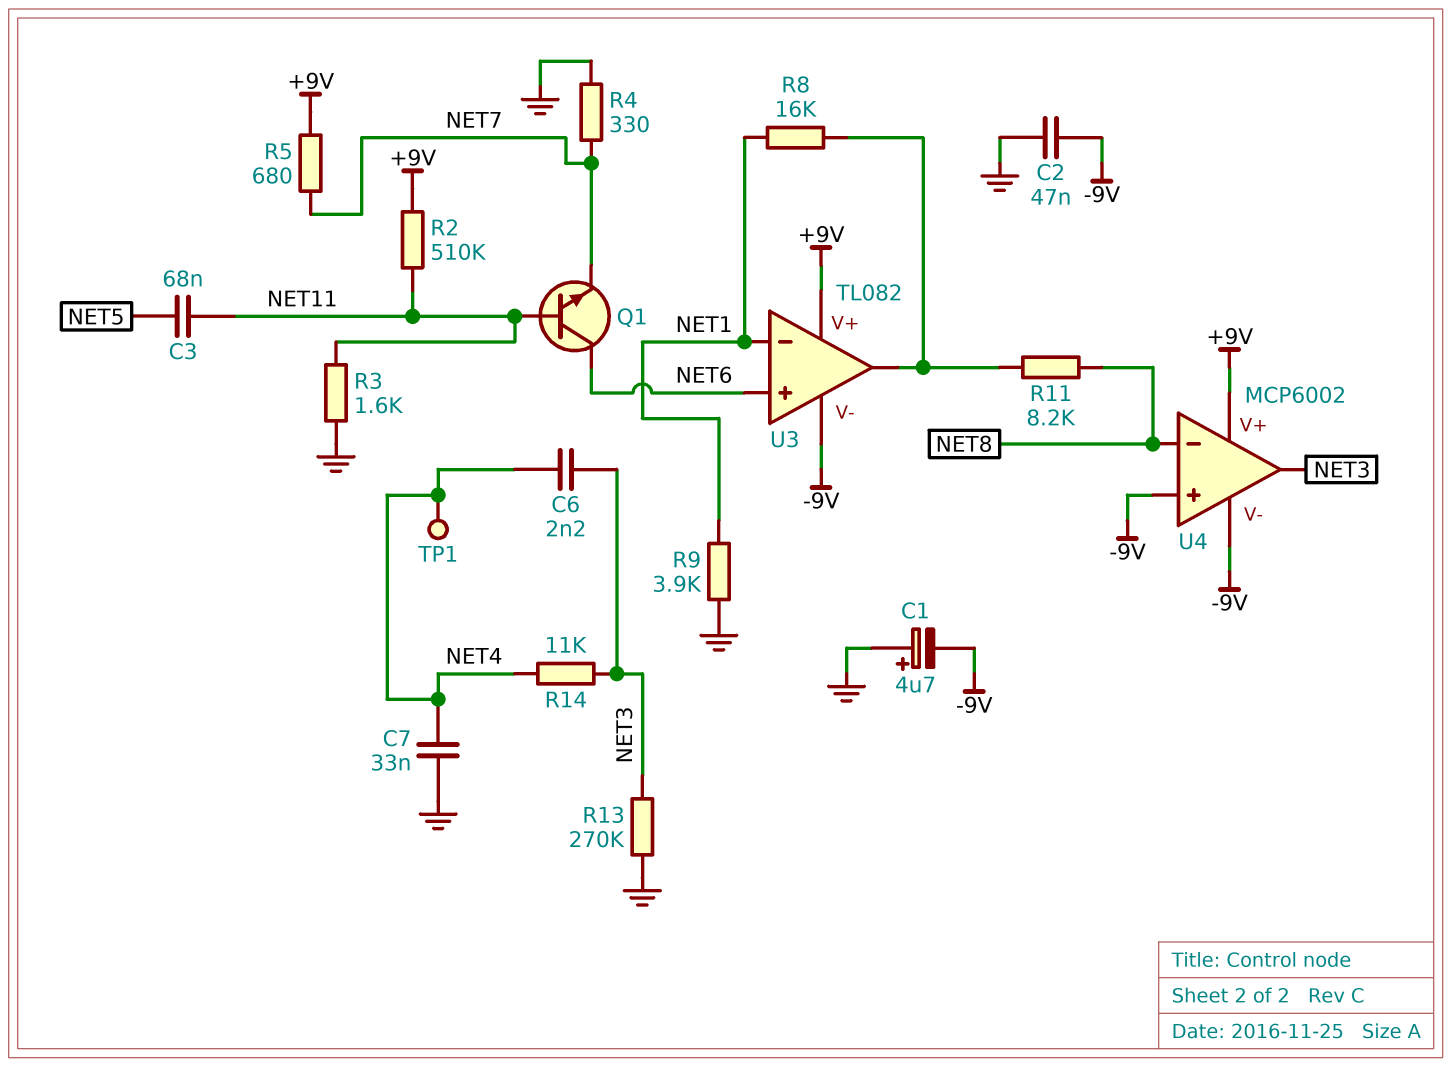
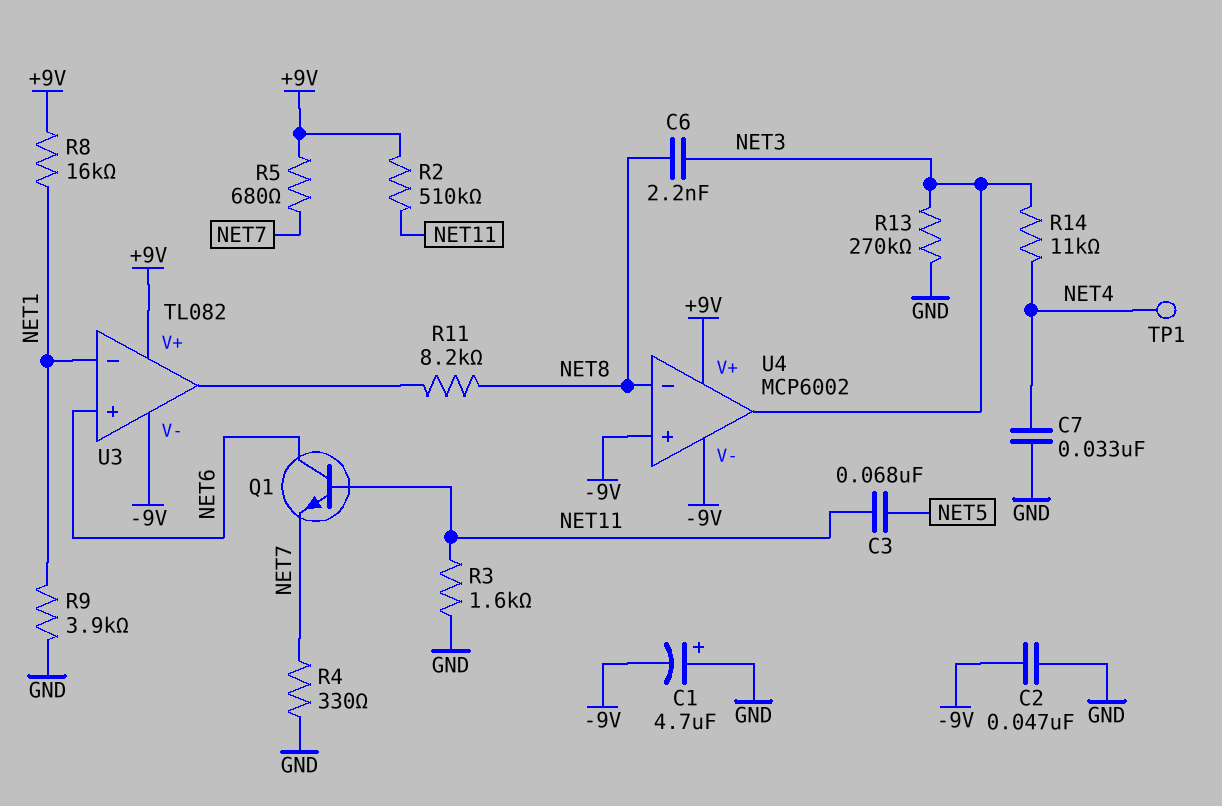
C6: 2.2nF (NET3, NET4) -> 2.2nF (NET3, NET8)
R8: 16k (NET1, U3/out) -> 16k (+9V, NET1)

